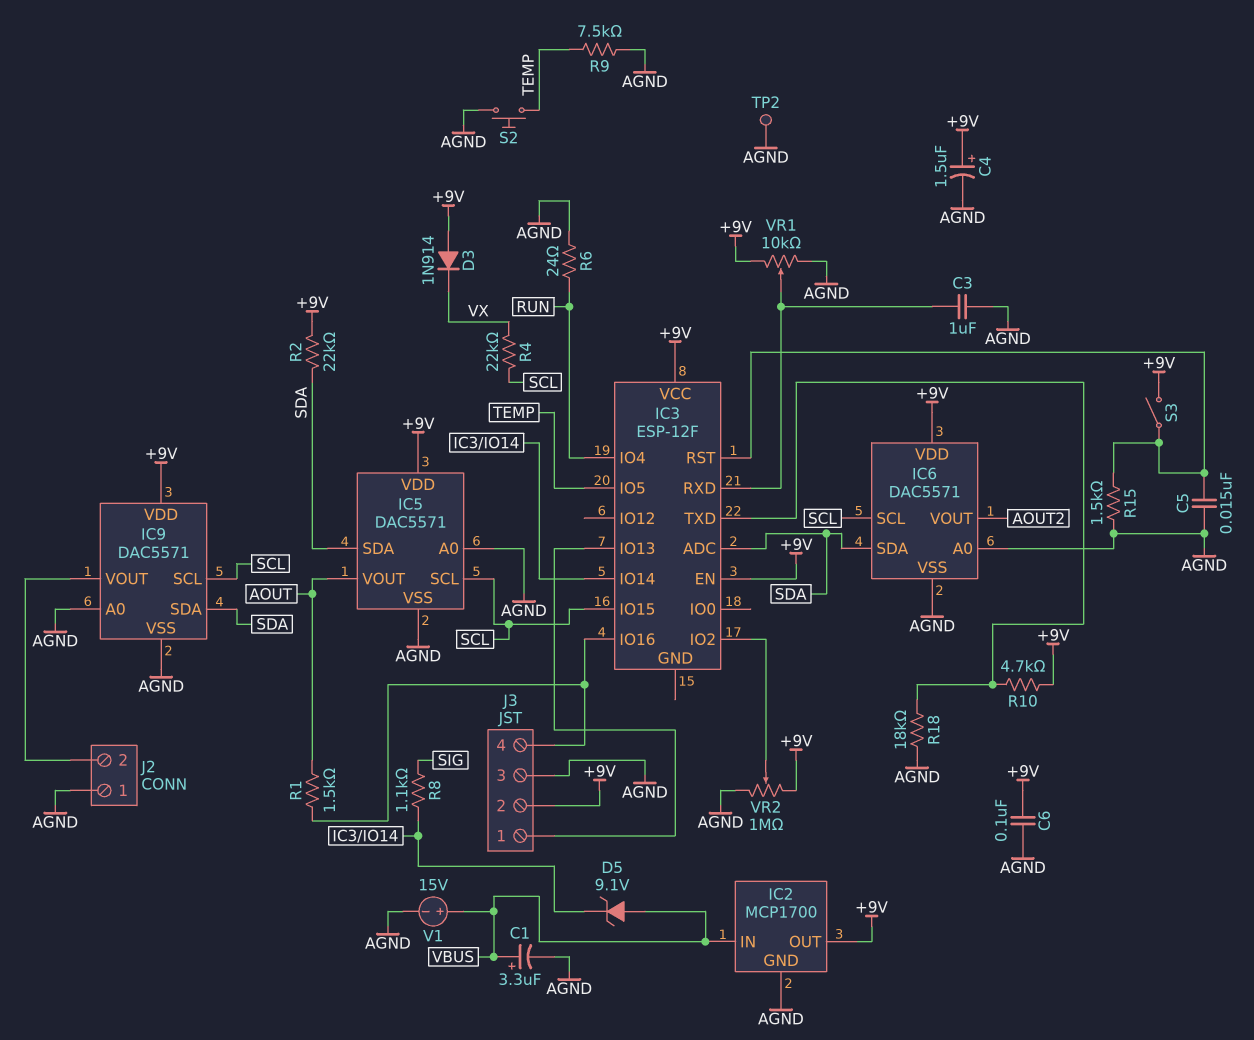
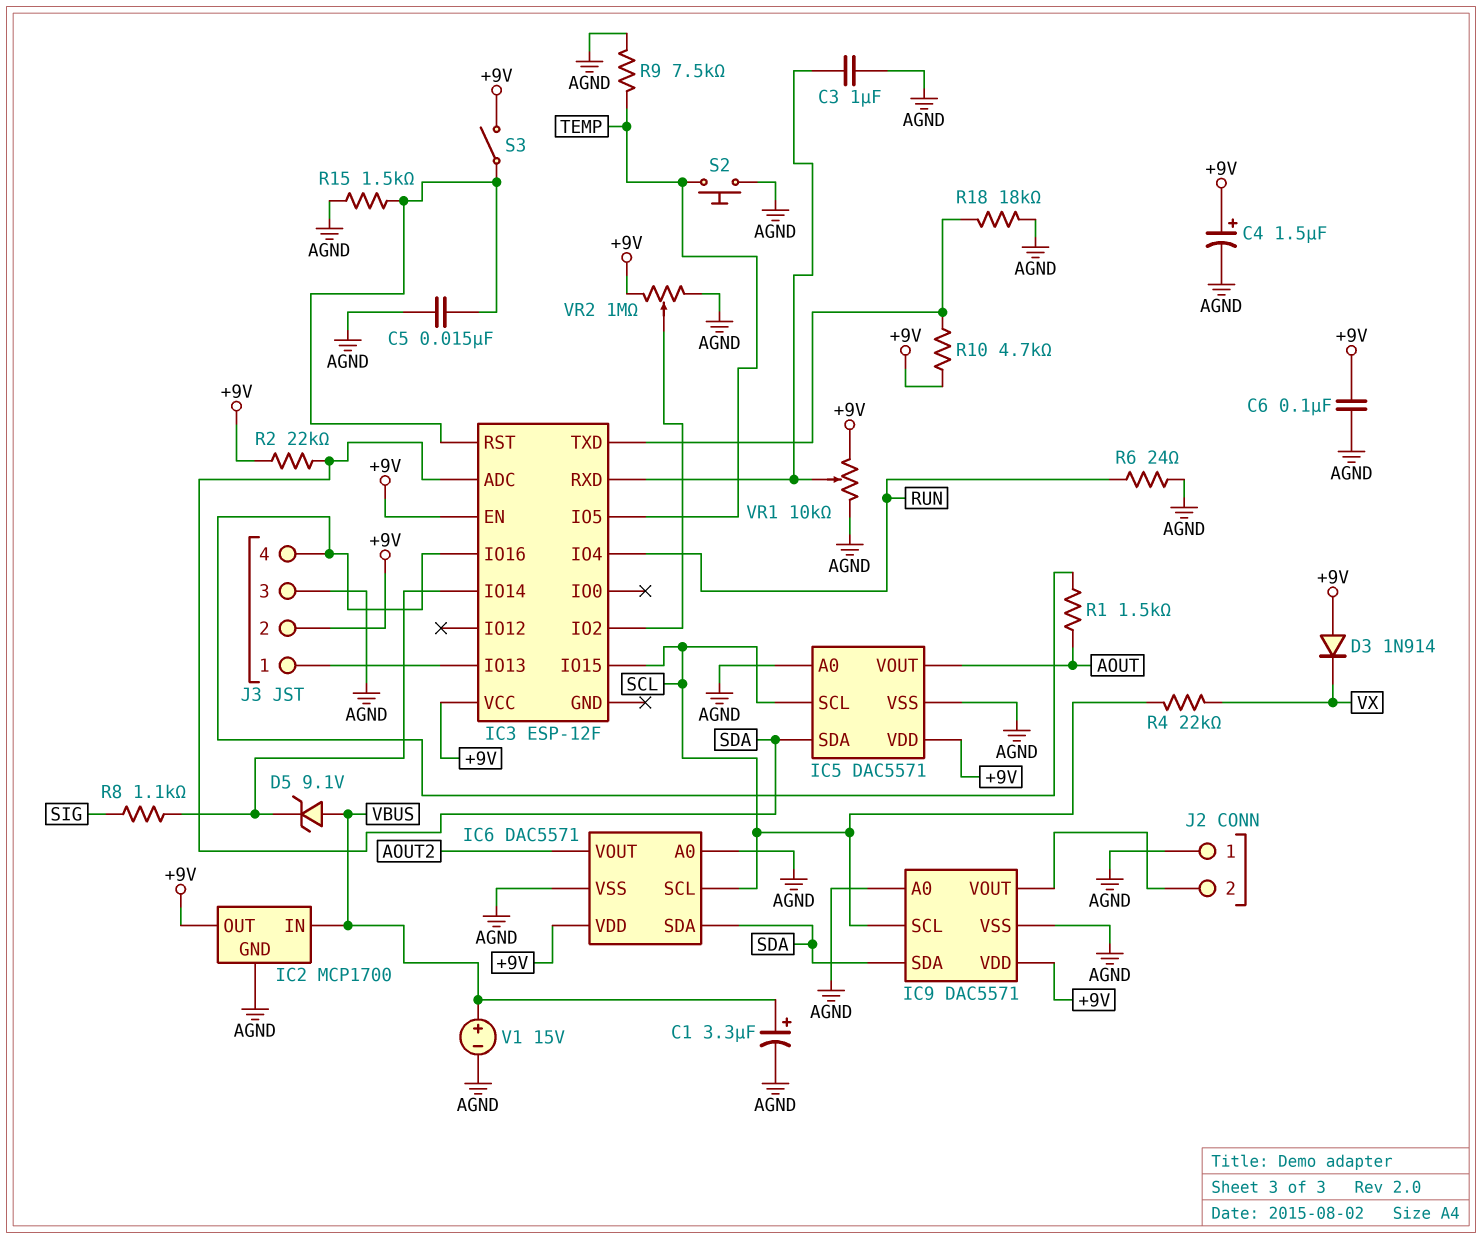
TP2: test point (AGND) -> none

